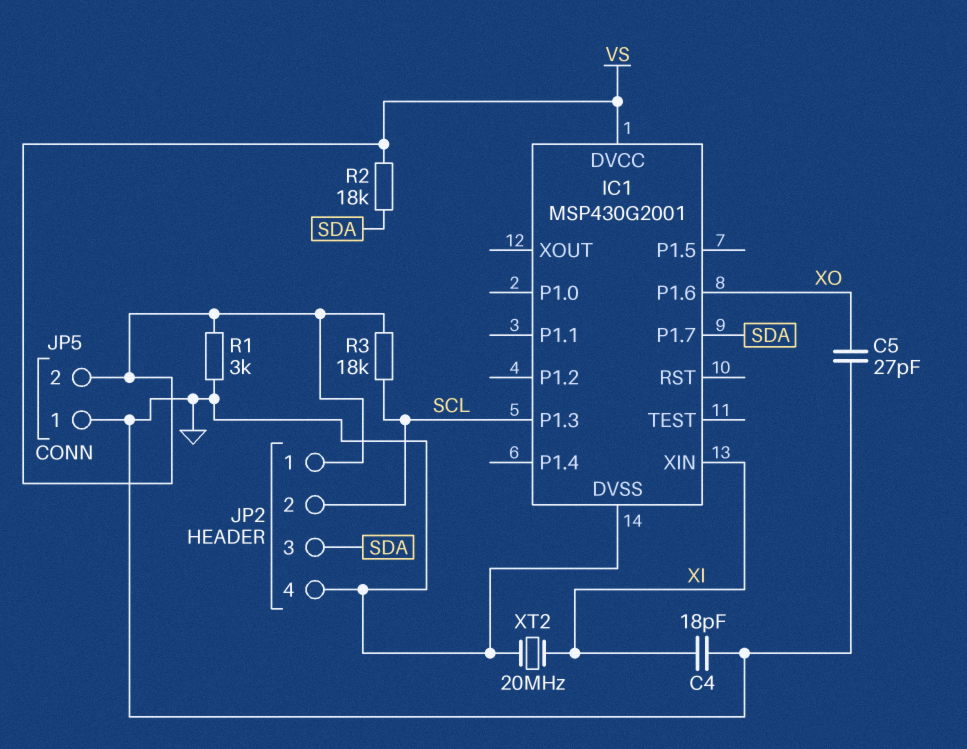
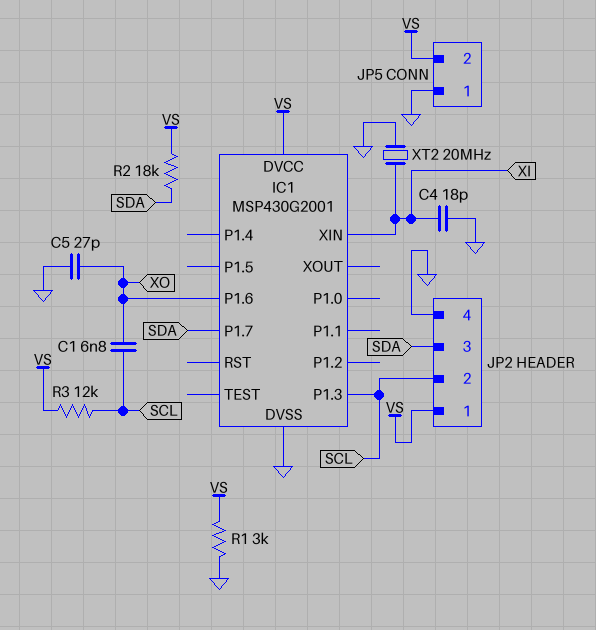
C1: none -> 6.8nF (SCL, XO)
R3: 18k (SCL, VS) -> 12k (SCL, VS)

